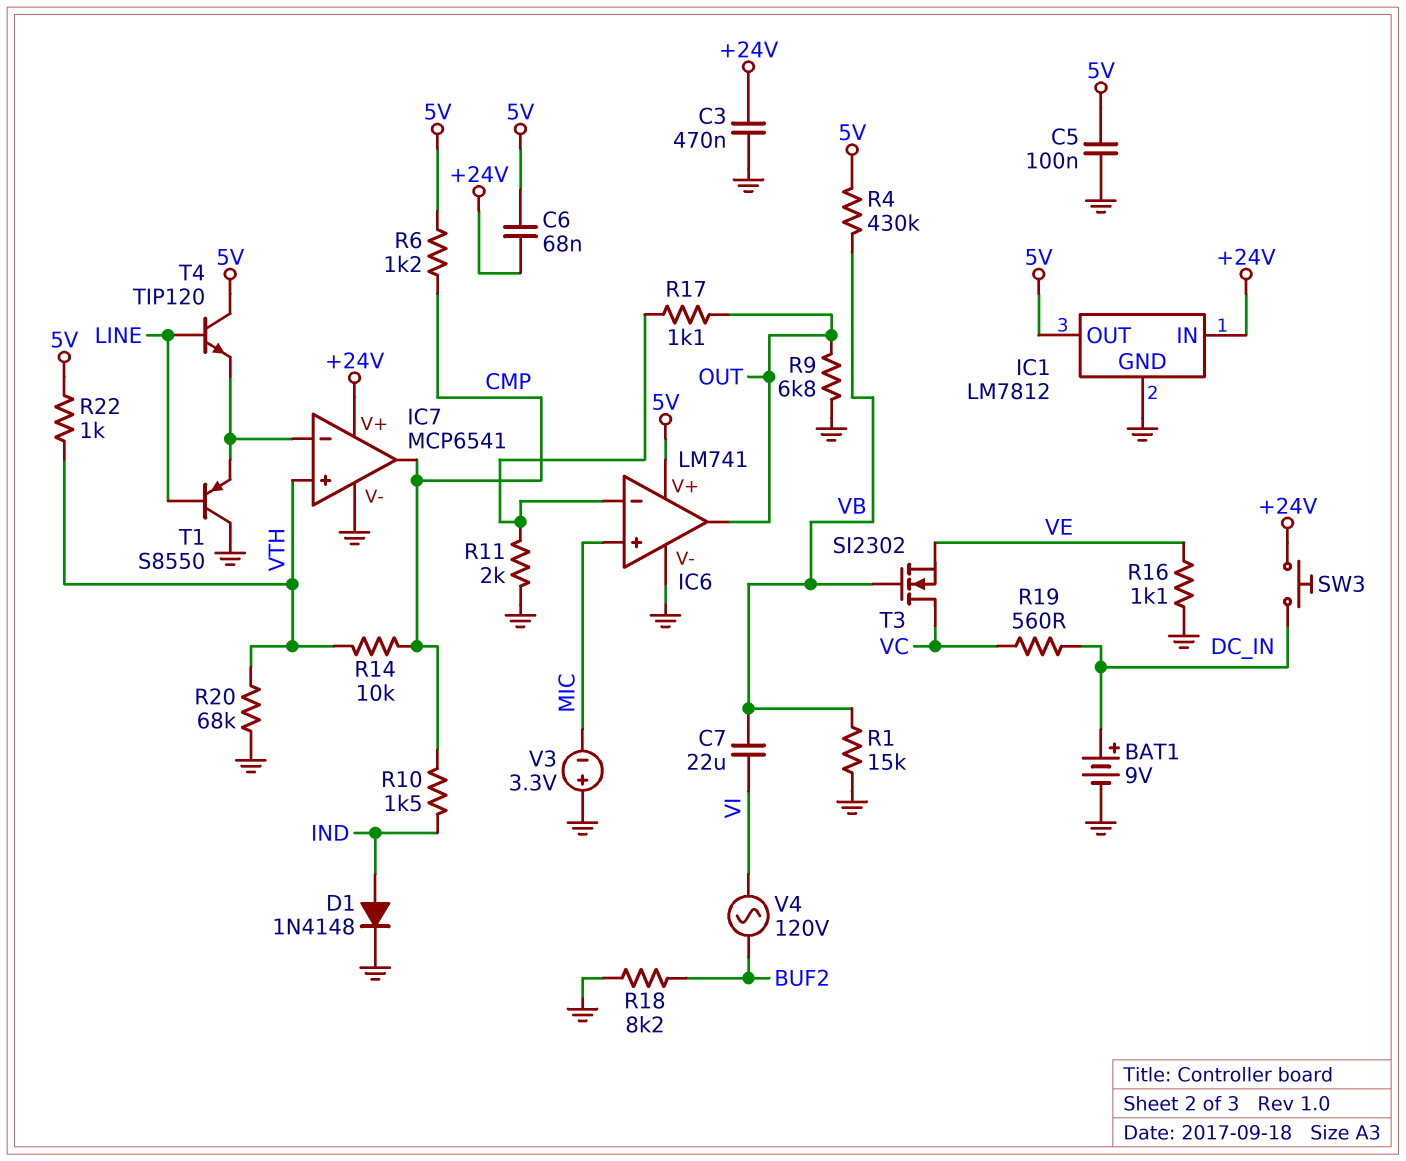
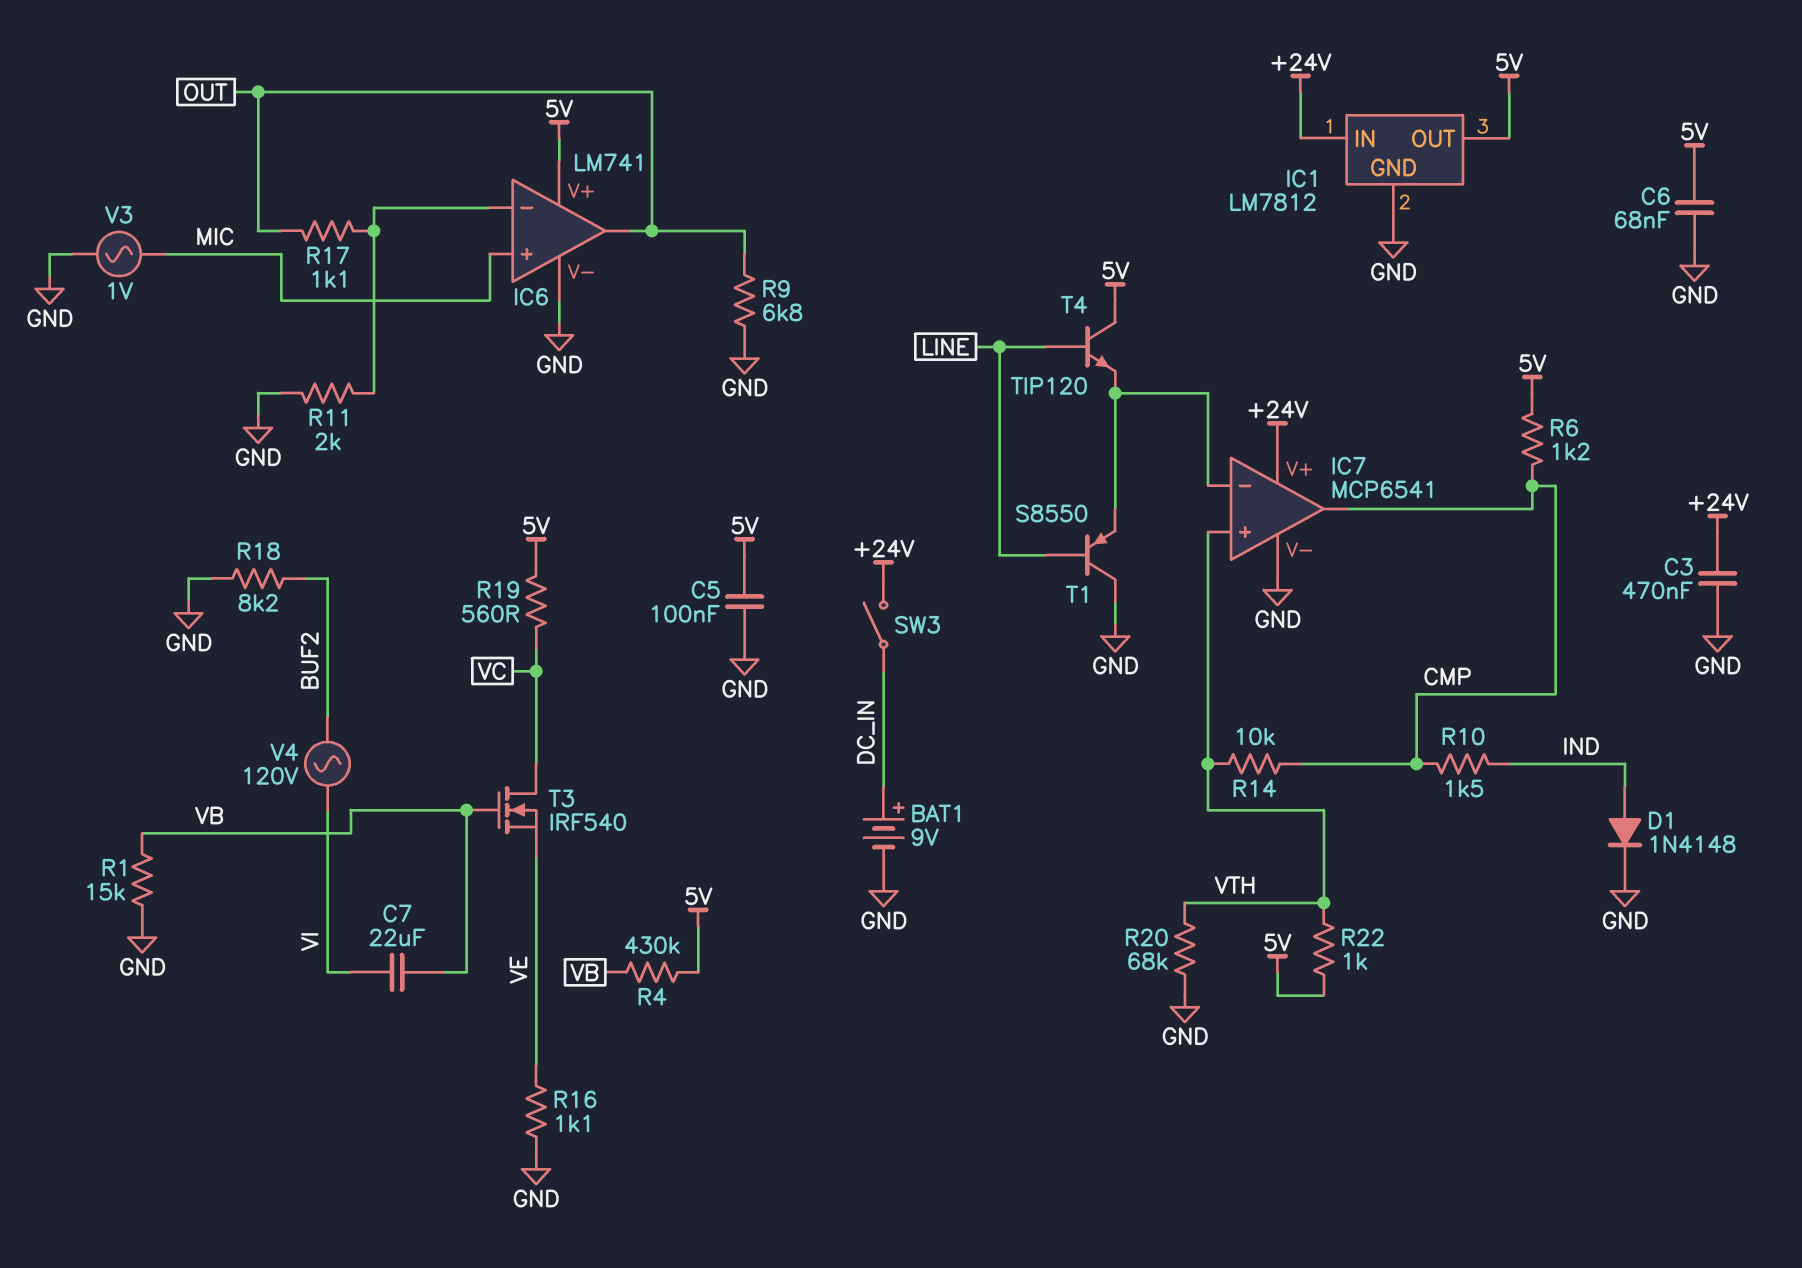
C6: 68nF (+24V, 5V) -> 68nF (5V, GND)
R19: 560 (DC_IN, VC) -> 560 (5V, VC)
SW3: button (+24V, DC_IN) -> switch (+24V, DC_IN)
T3: NMOS SI2302 (G VB, D VC, S VE) -> NMOS IRF540 (G VB, D VC, S VE)
V3: 3.3V (plus GND, minus MIC) -> AC 1V (GND, MIC)

